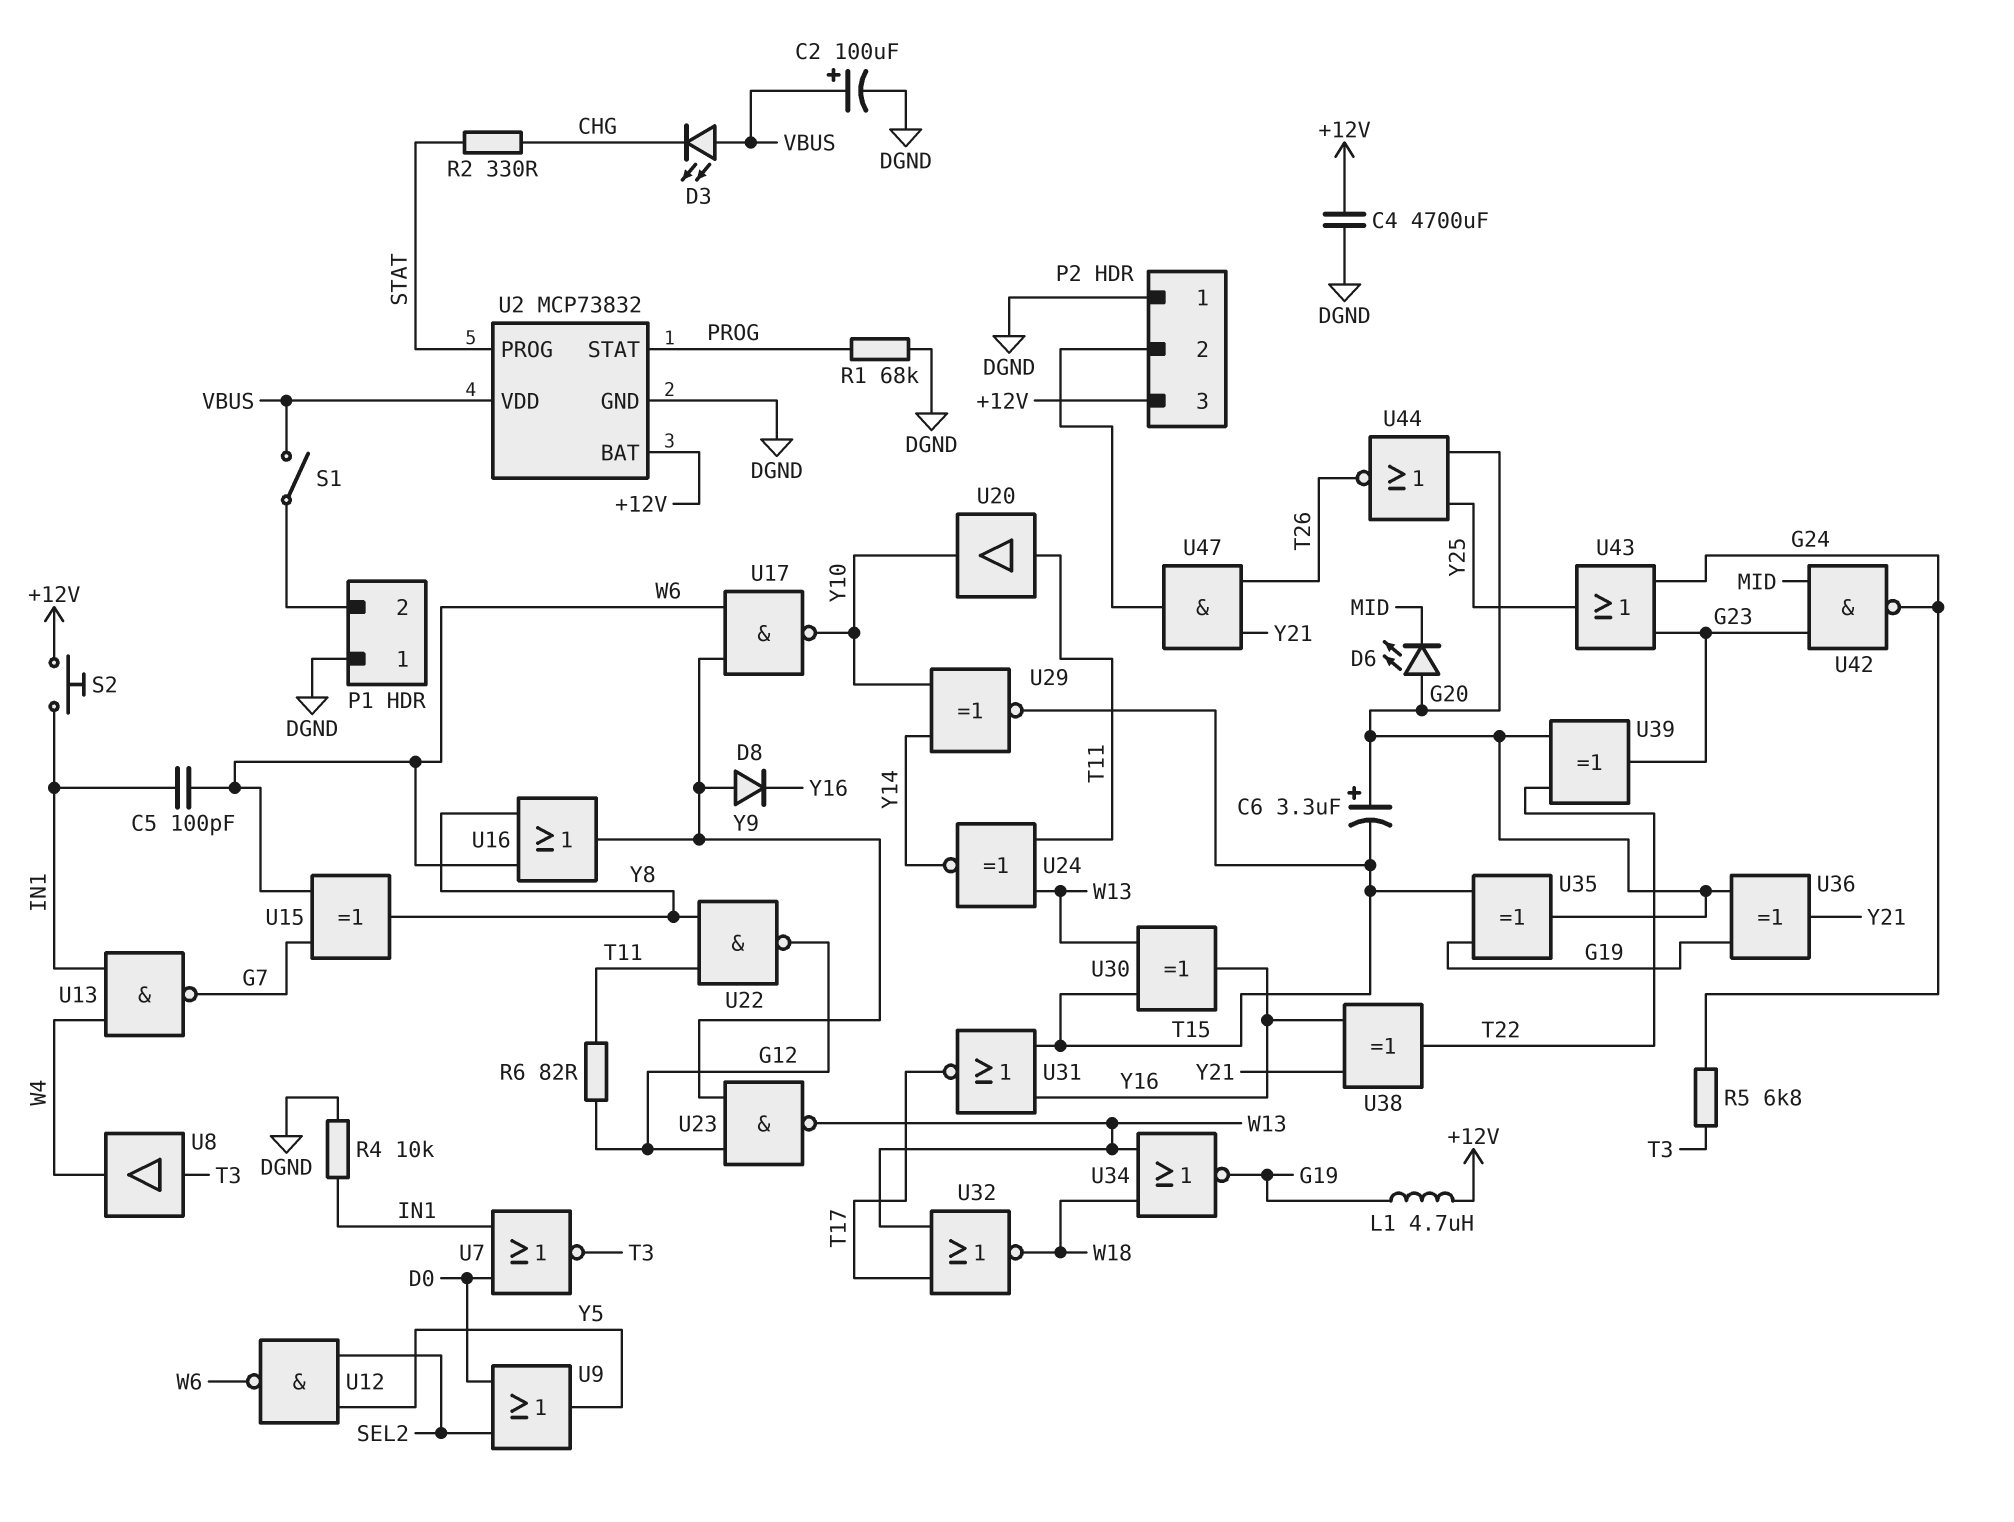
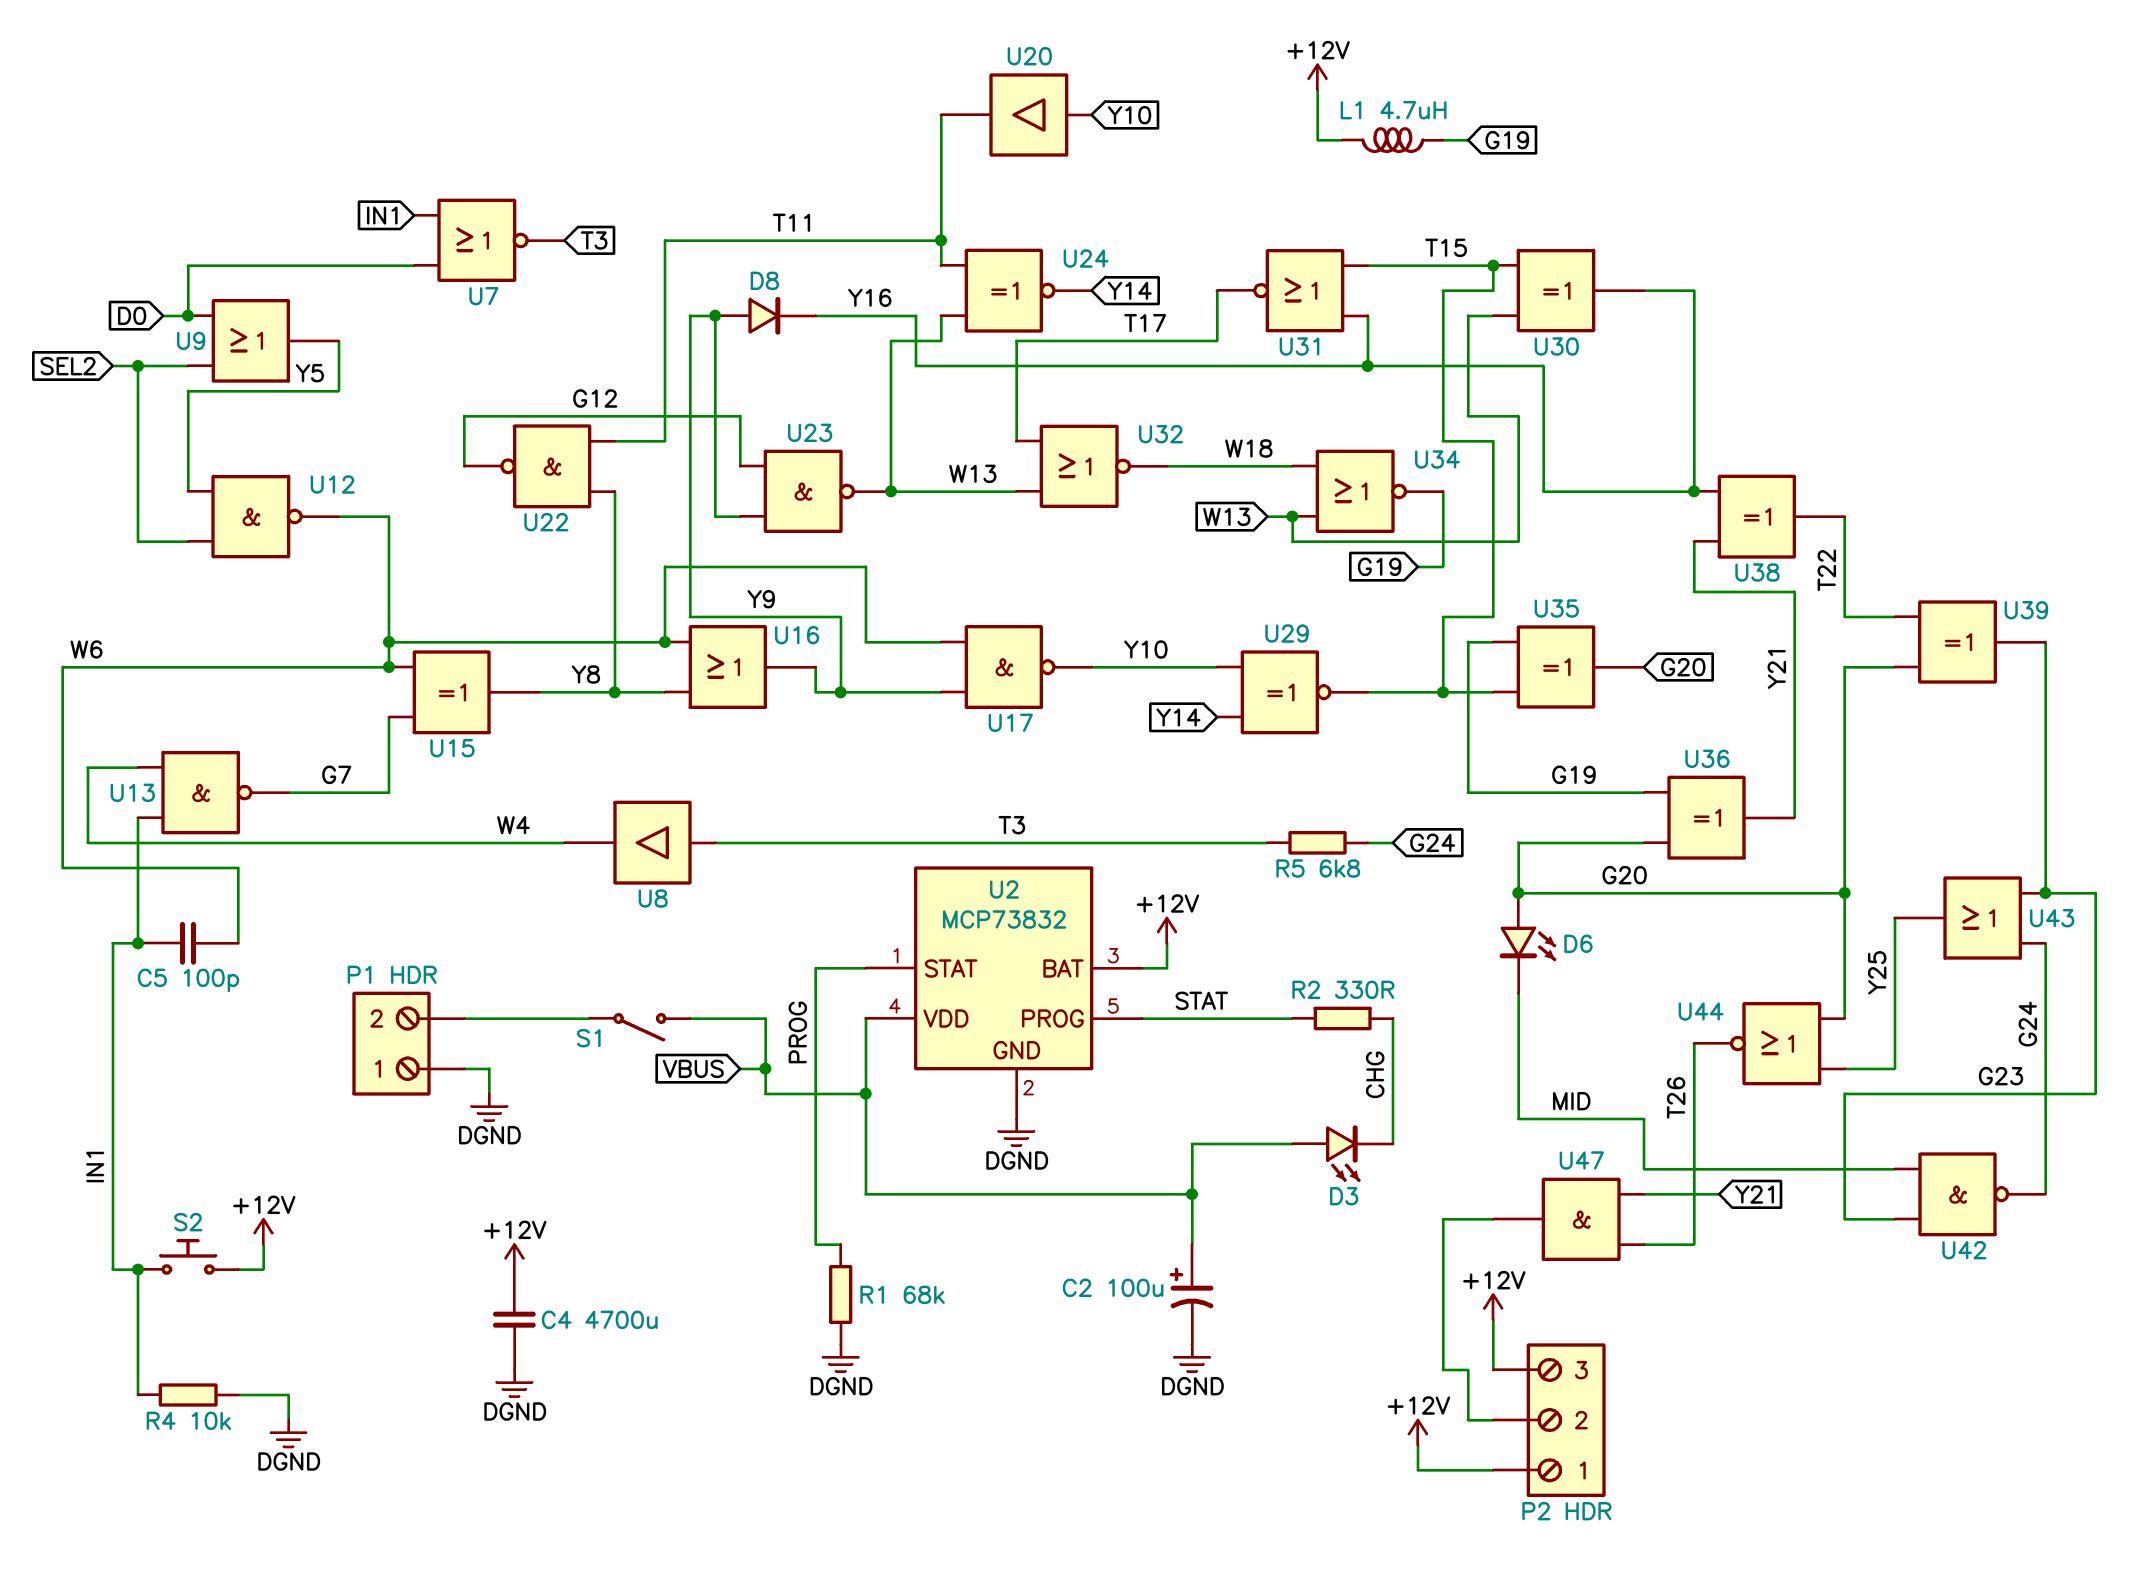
C6: 3.3uF (plus G20, minus T15) -> none
P2 pin 1: DGND -> +12V
R6: 82 (G12, T11) -> none
U20: buffer (in T11, out Y10) -> buffer (in Y10, out T11)

